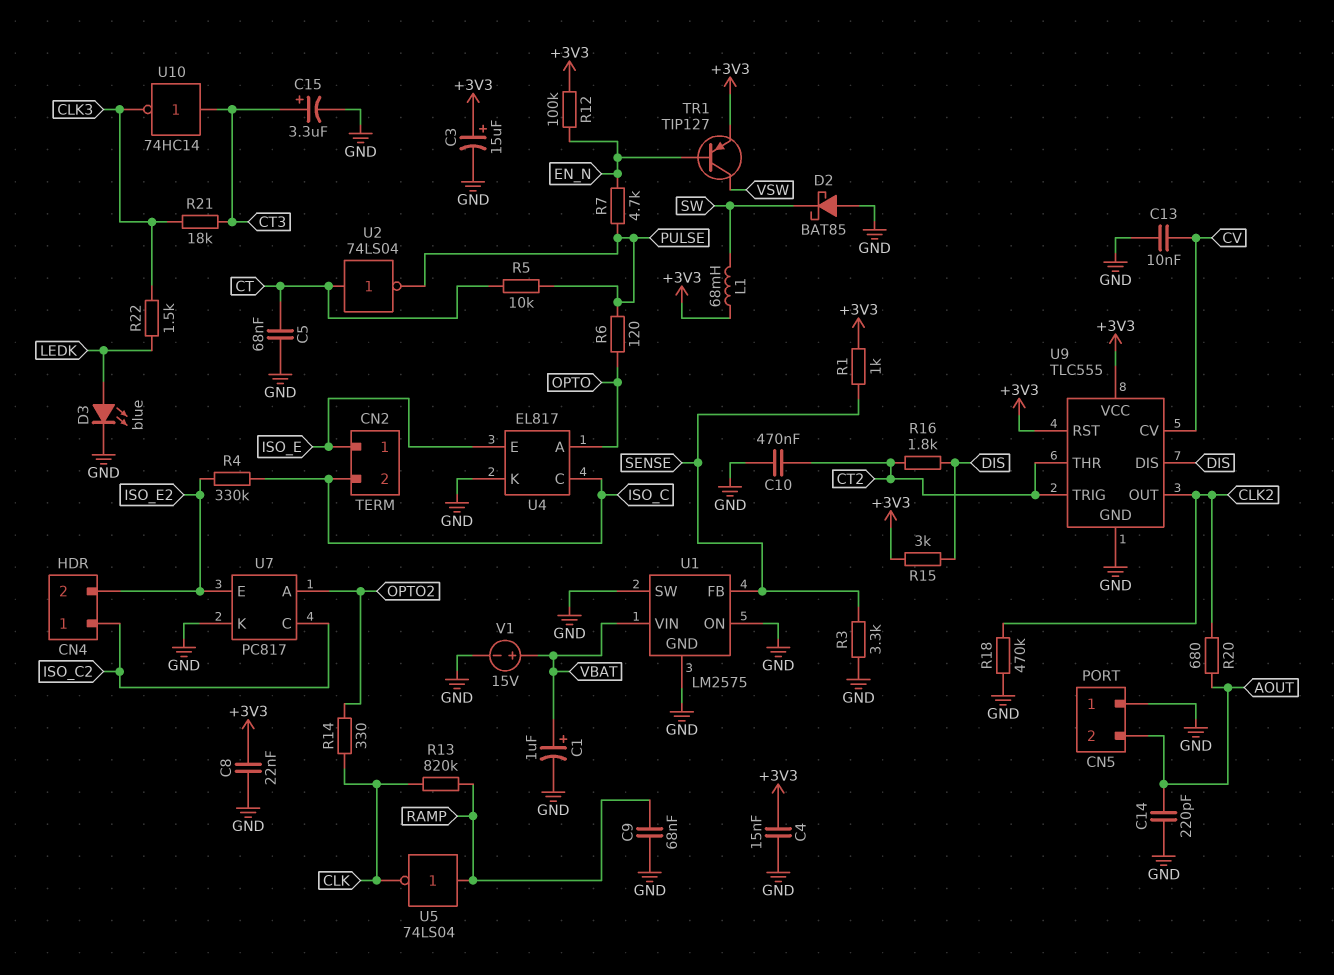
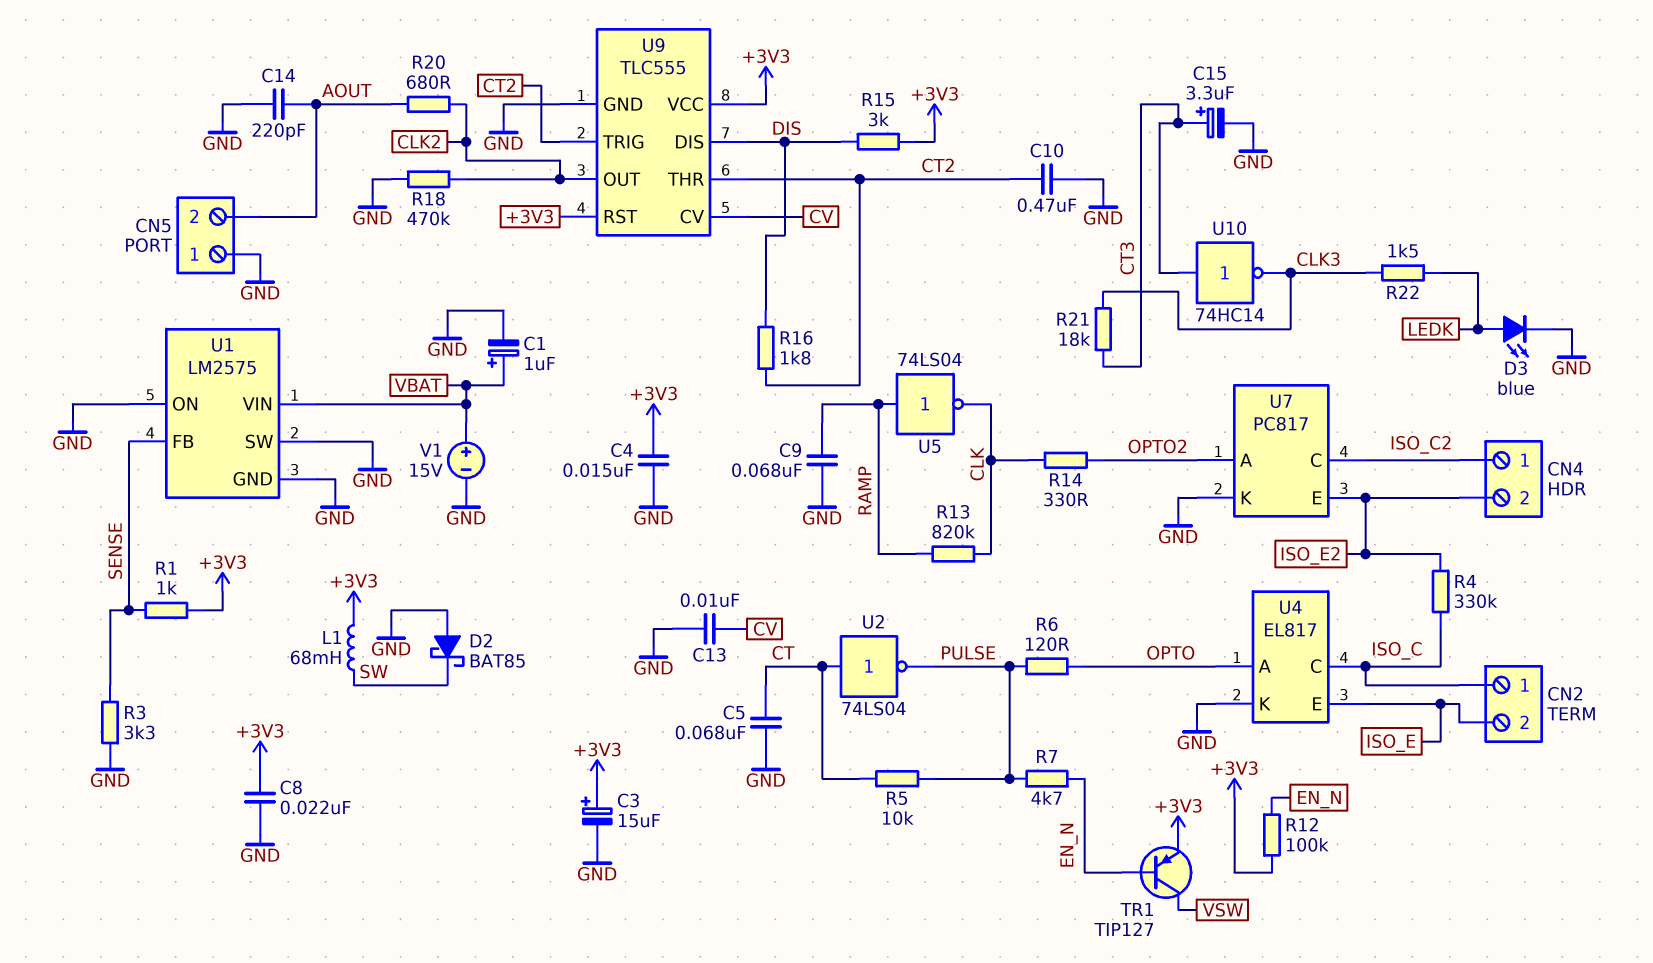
CN2 pin 1: ISO_E -> ISO_C
CN2 pin 2: ISO_C -> ISO_E

